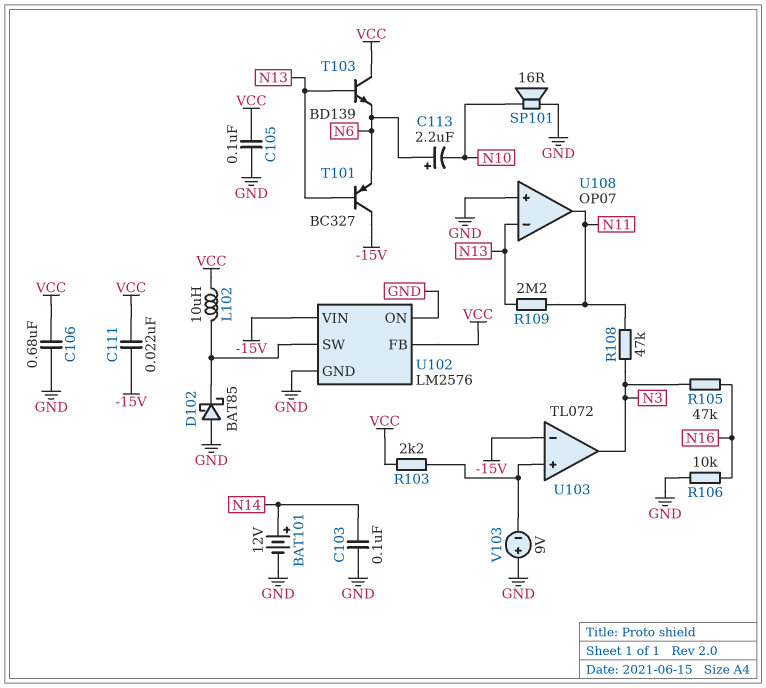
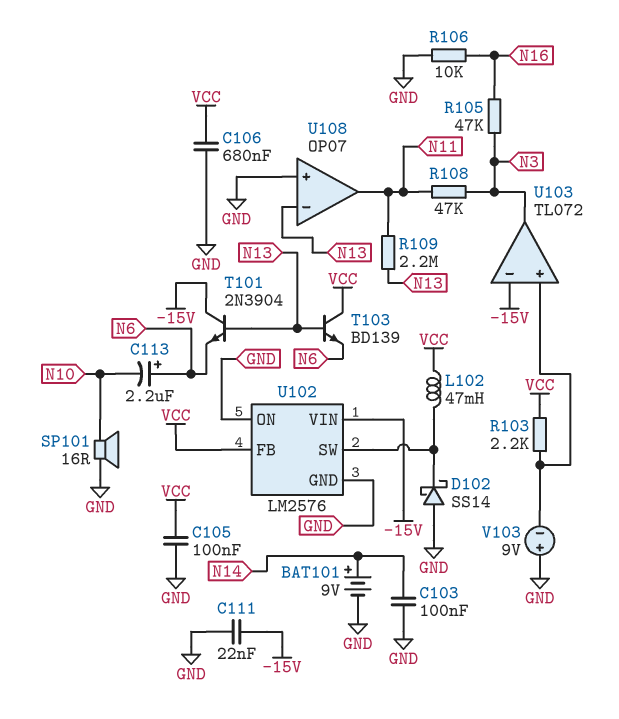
BAT101: 12V (plus N14, minus GND) -> 9V (plus N14, minus GND)
C111: 22nF (-15V, VCC) -> 22nF (-15V, GND)
D102: schottky BAT85 (A GND, K U102/SW) -> schottky SS14 (A GND, K U102/SW)
L102: 10uH (U102/SW, VCC) -> 47mH (U102/SW, VCC)
T101: PNP BC327 (B N13, C -15V, E N6) -> NPN 2N3904 (B N13, C -15V, E N6)

